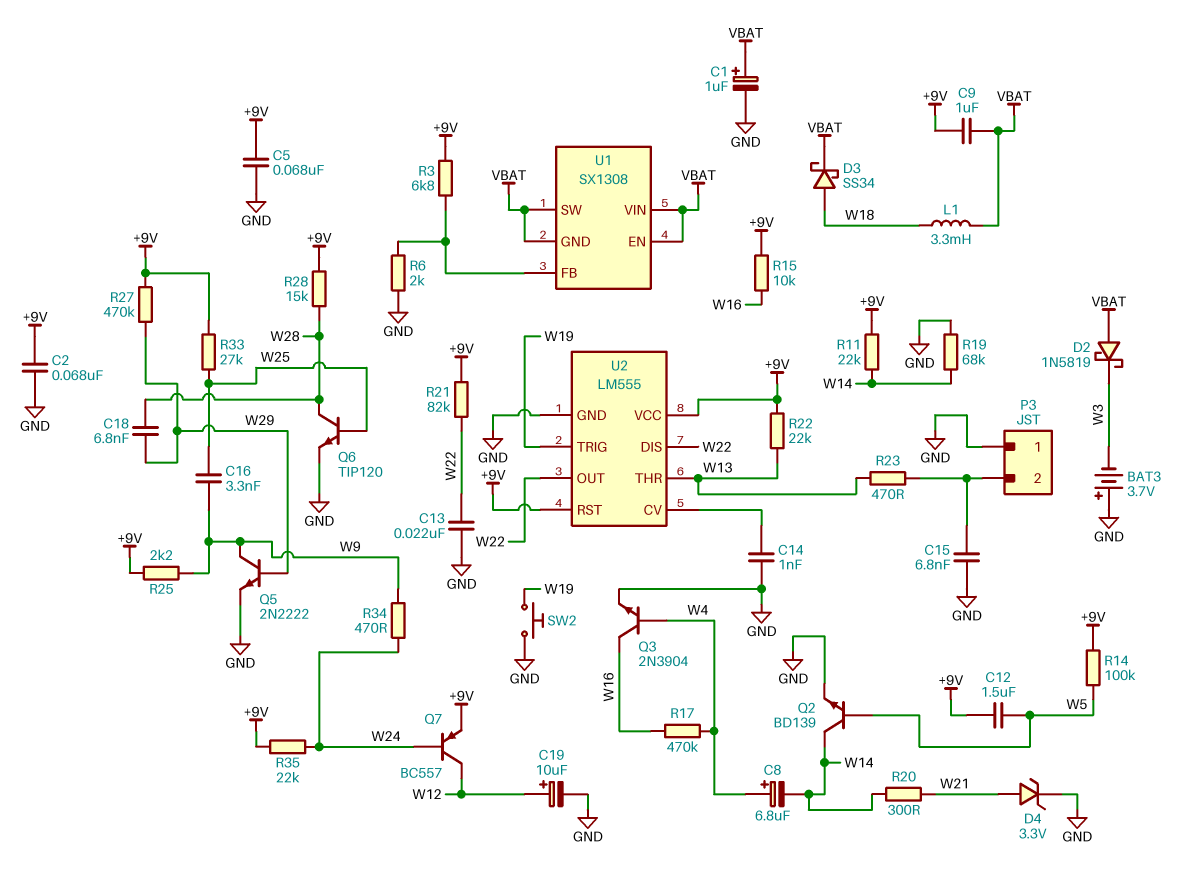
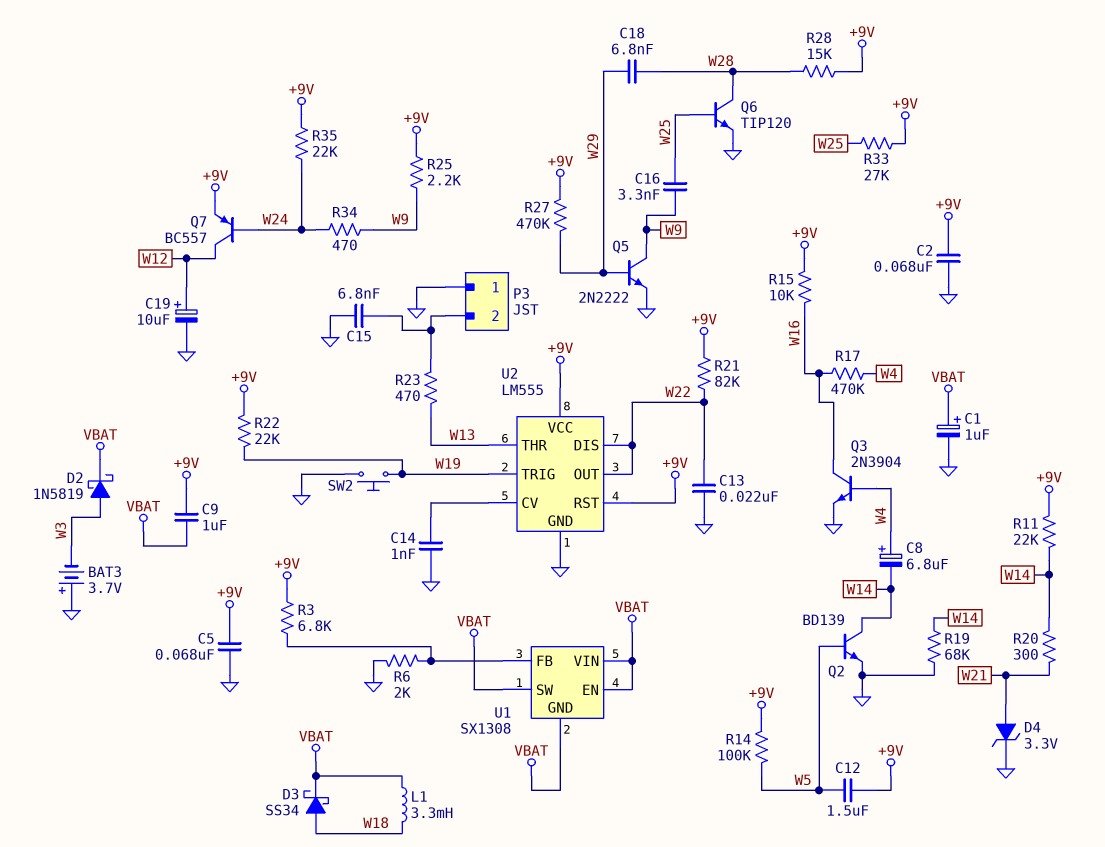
D2: schottky 1N5819 (A VBAT, K W3) -> schottky 1N5819 (A W3, K VBAT)
R22: 22k (+9V, W13) -> 22k (+9V, W19)

